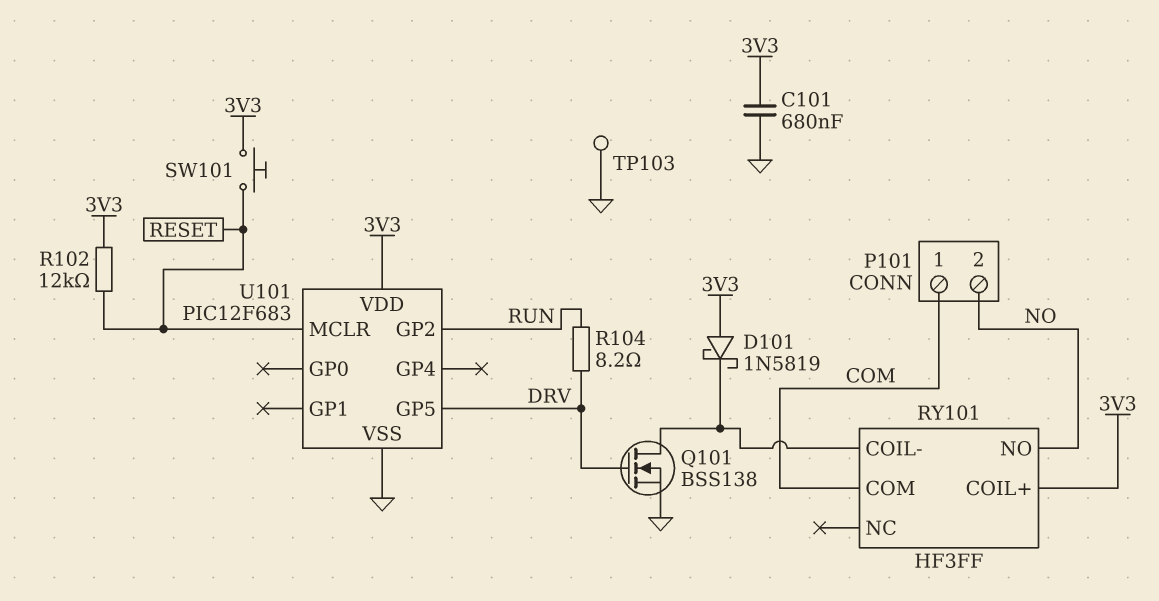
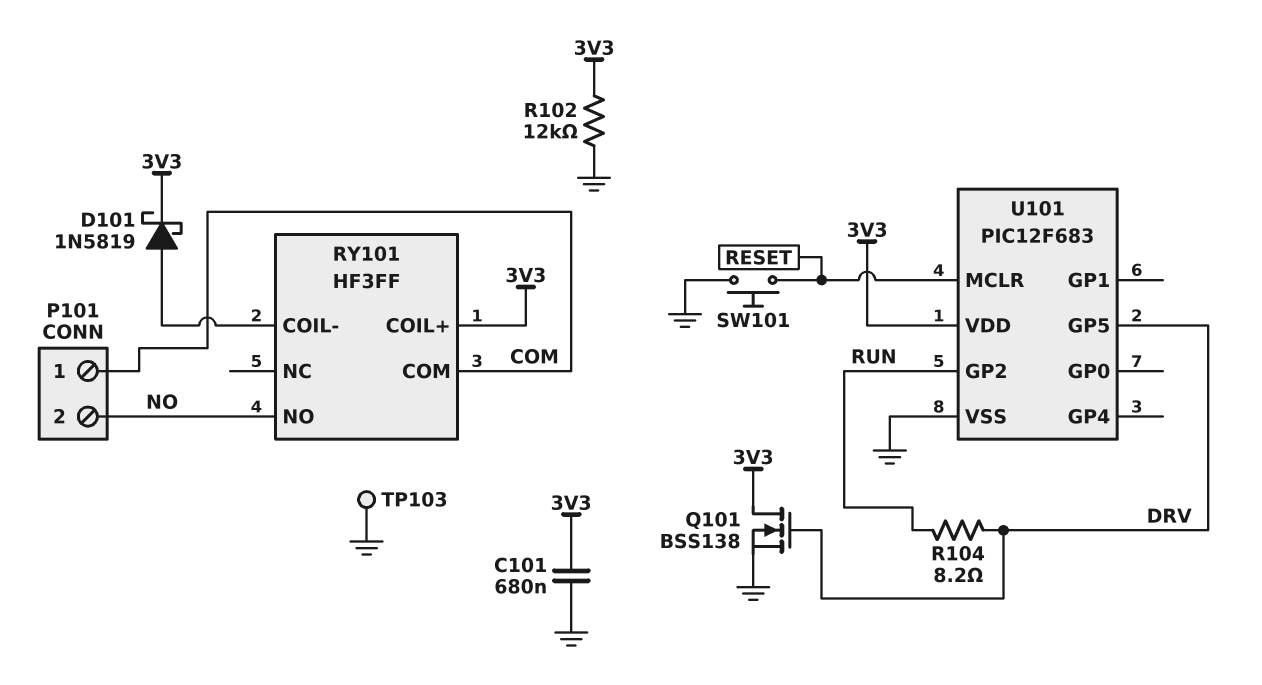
D101: schottky 1N5819 (A 3V3, K RY101/COIL-) -> schottky 1N5819 (A RY101/COIL-, K 3V3)
Q101: NMOS BSS138 (G DRV, D RY101/COIL-, S GND) -> NMOS BSS138 (G DRV, D 3V3, S GND)
R102: 12k (3V3, RESET) -> 12k (3V3, GND)
SW101: button (3V3, RESET) -> button (GND, RESET)

